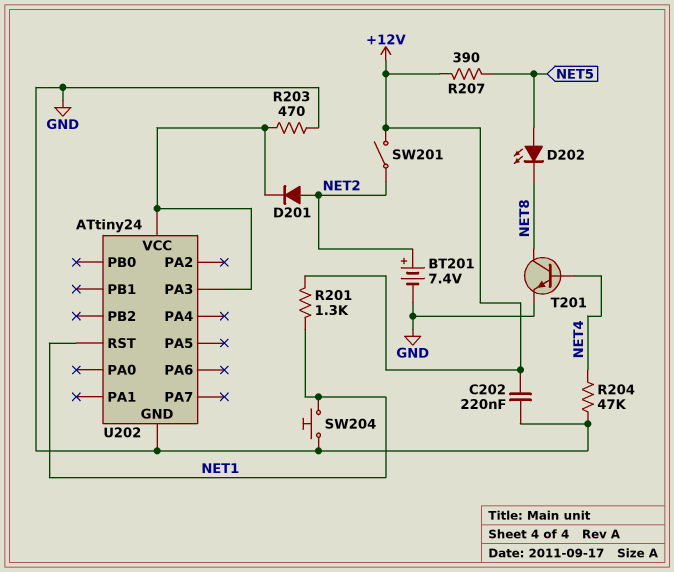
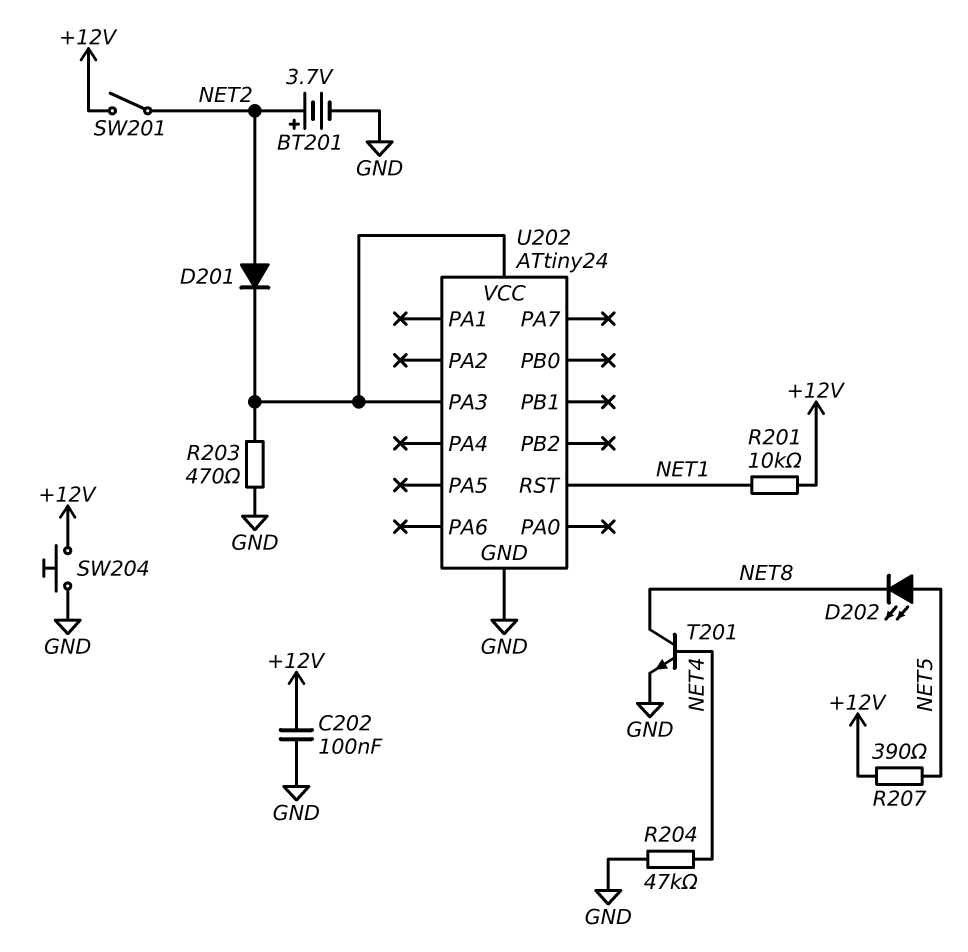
BT201: 7.4V (plus NET2, minus GND) -> 3.7V (plus NET2, minus GND)
C202: 220nF (+12V, GND) -> 100nF (+12V, GND)
R201: 1.3k (+12V, NET1) -> 10k (+12V, NET1)
SW204: button (GND, NET1) -> button (+12V, GND)

